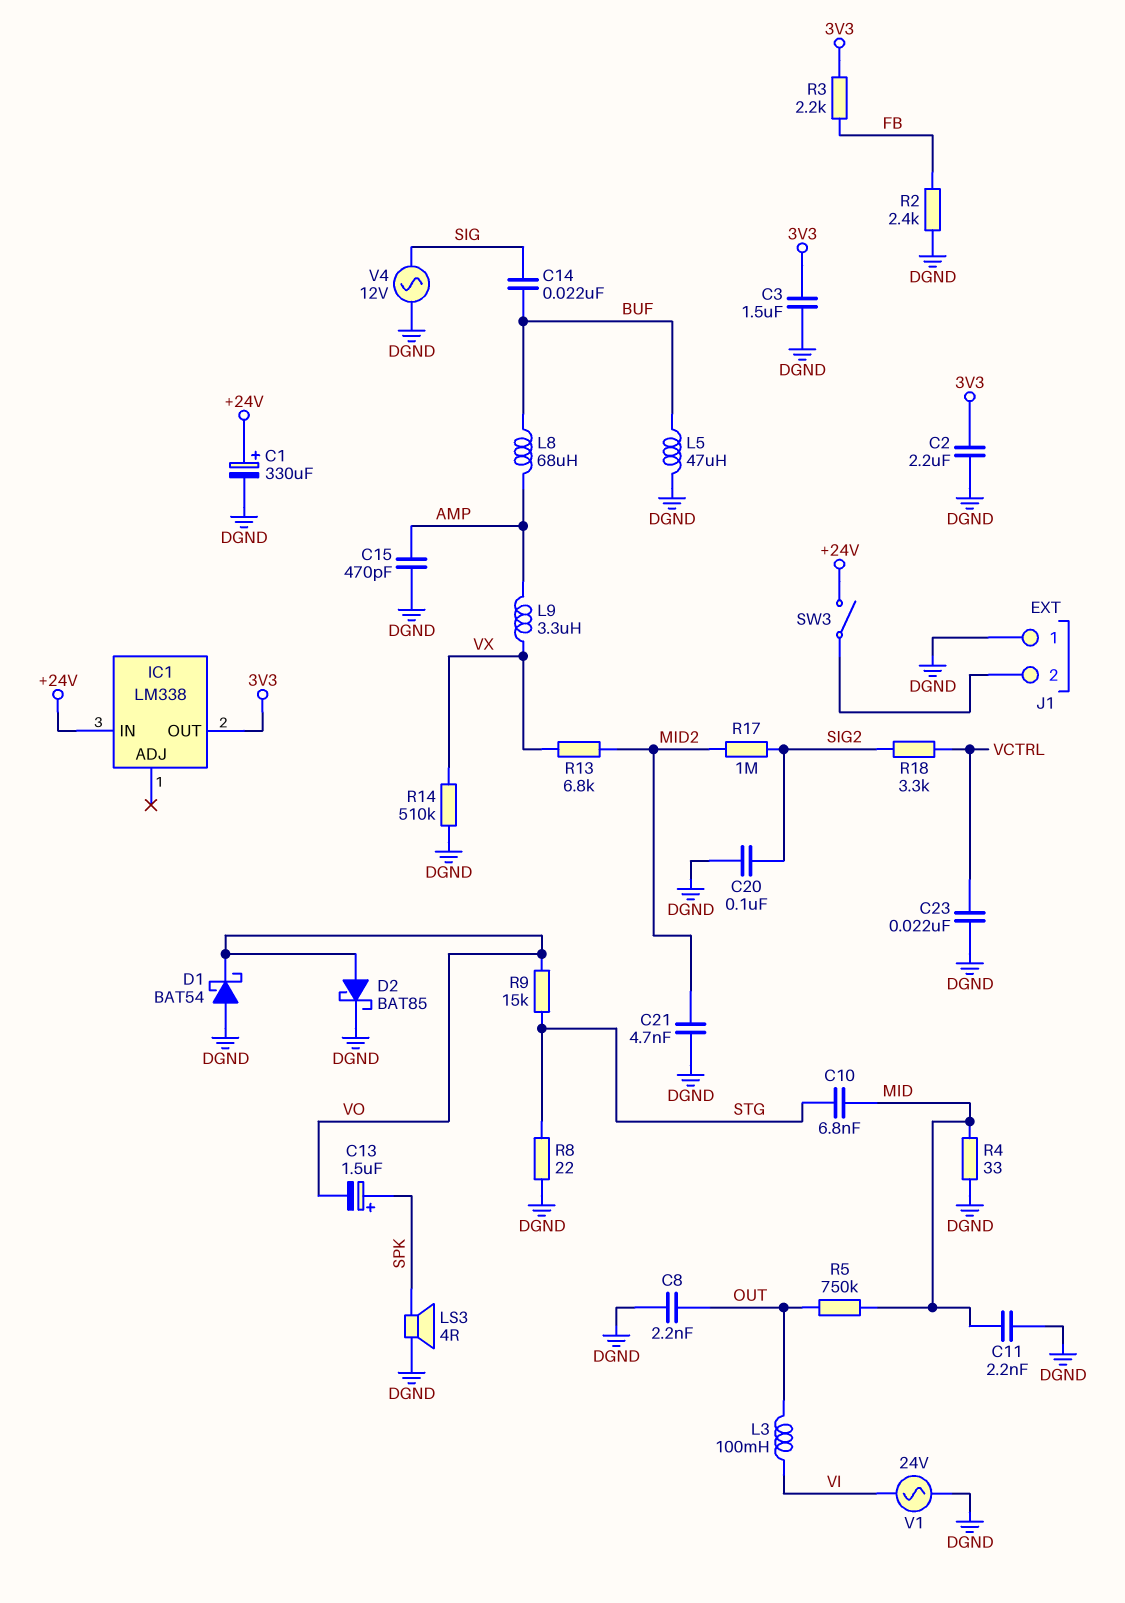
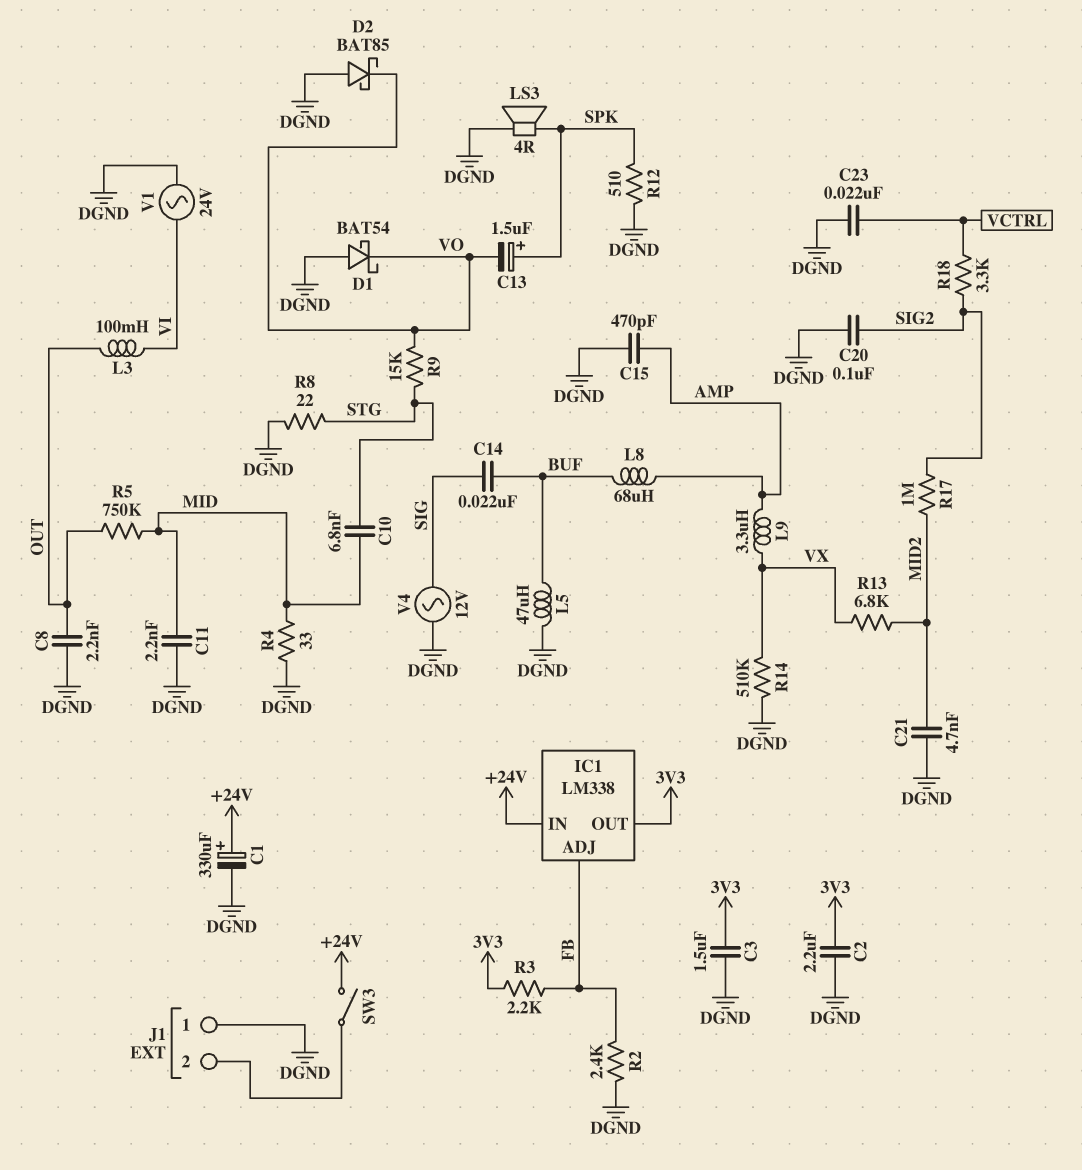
D2: schottky BAT85 (A VO, K DGND) -> schottky BAT85 (A DGND, K VO)
IC1 pin ADJ: none -> FB
R12: none -> 510 (DGND, SPK)

